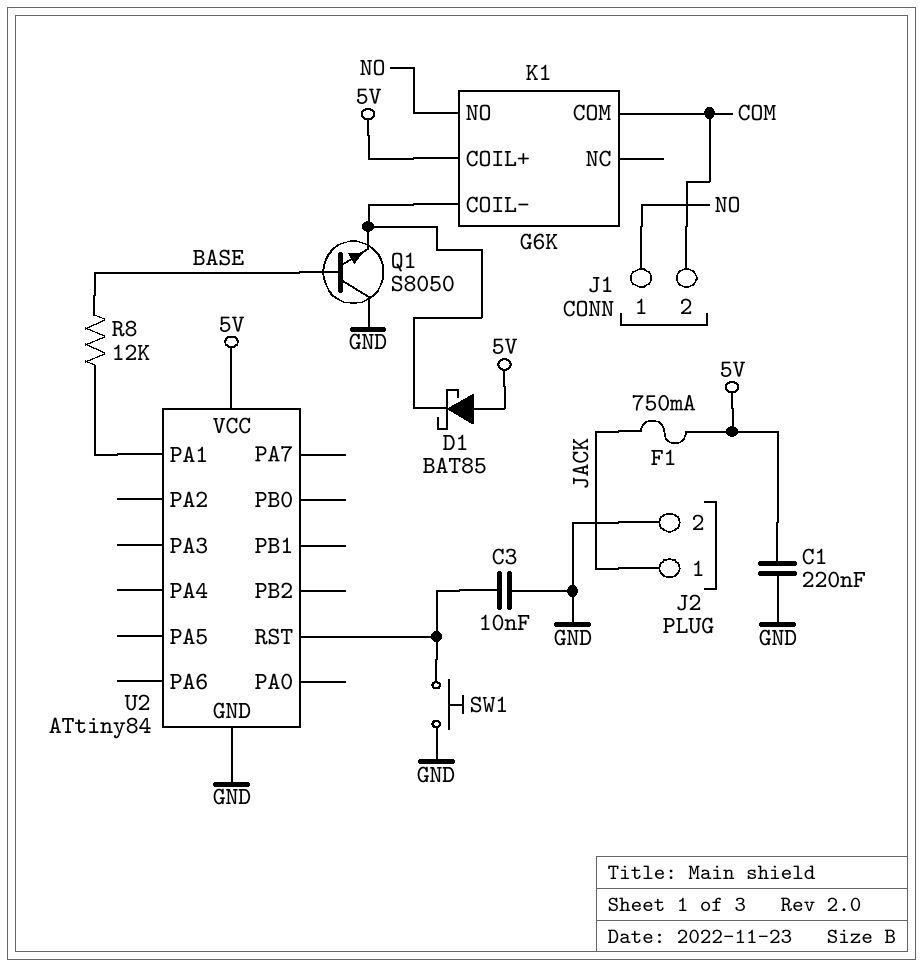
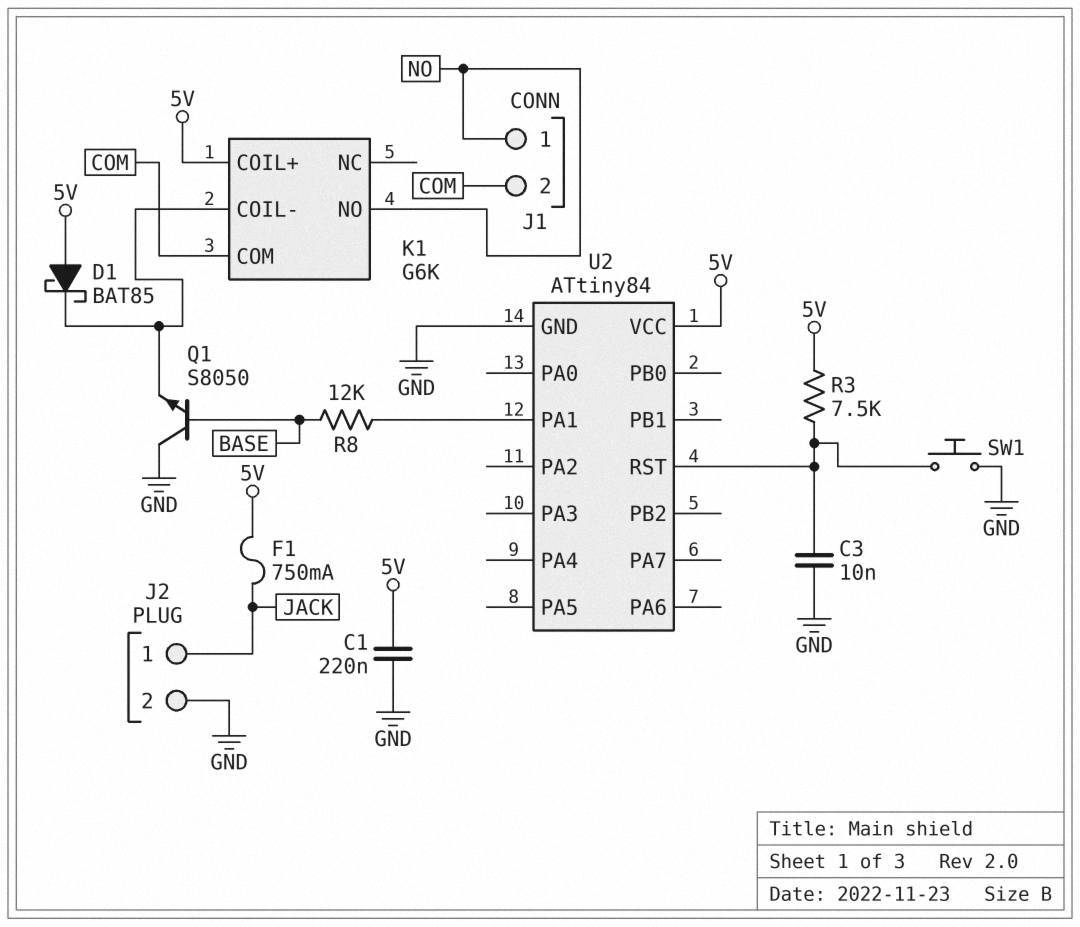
R3: none -> 7.5k (5V, U2/RST)

